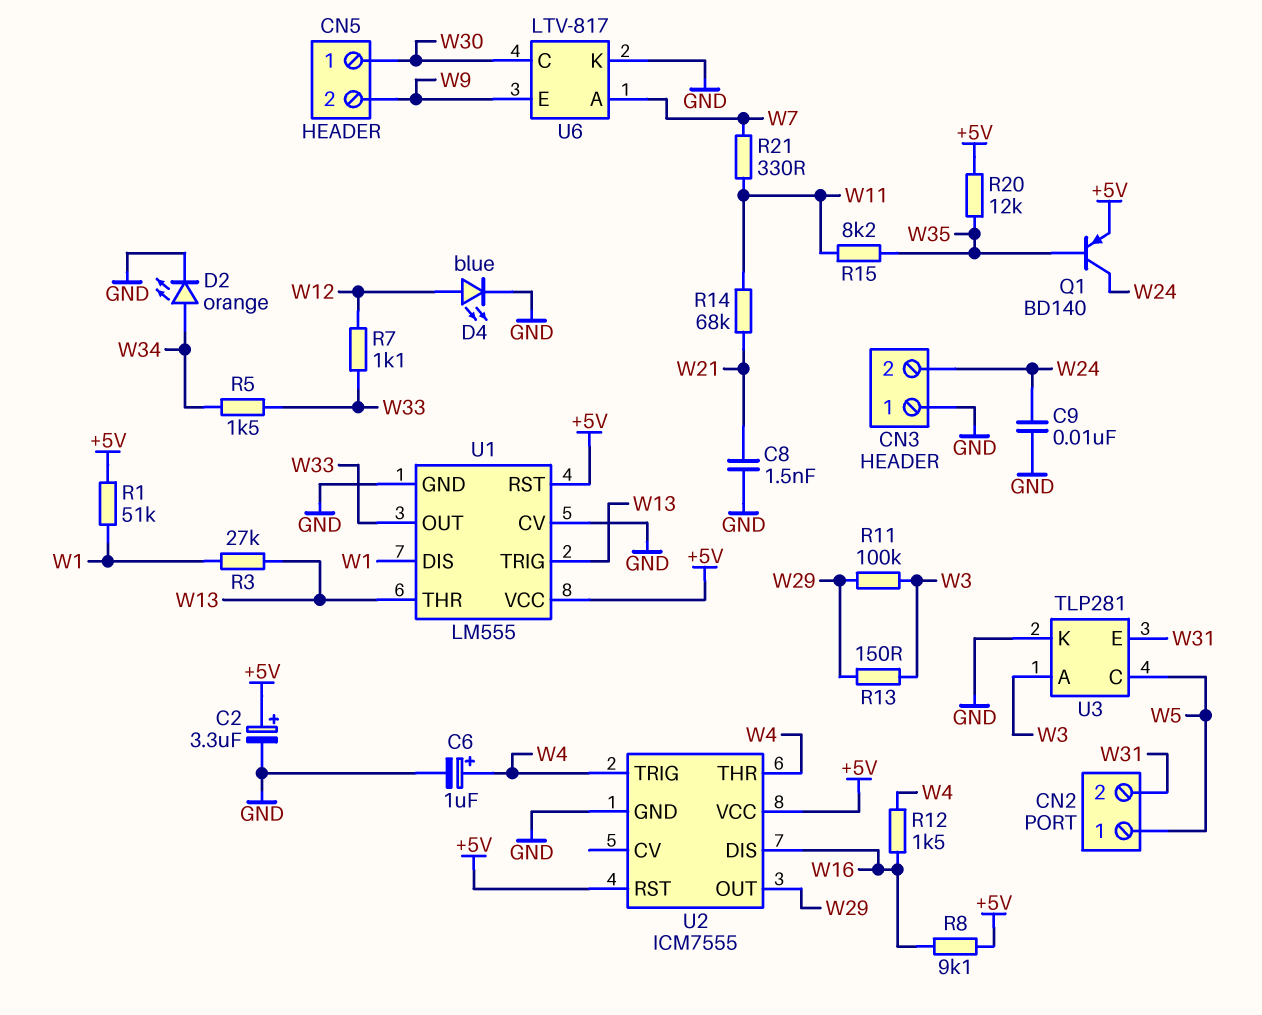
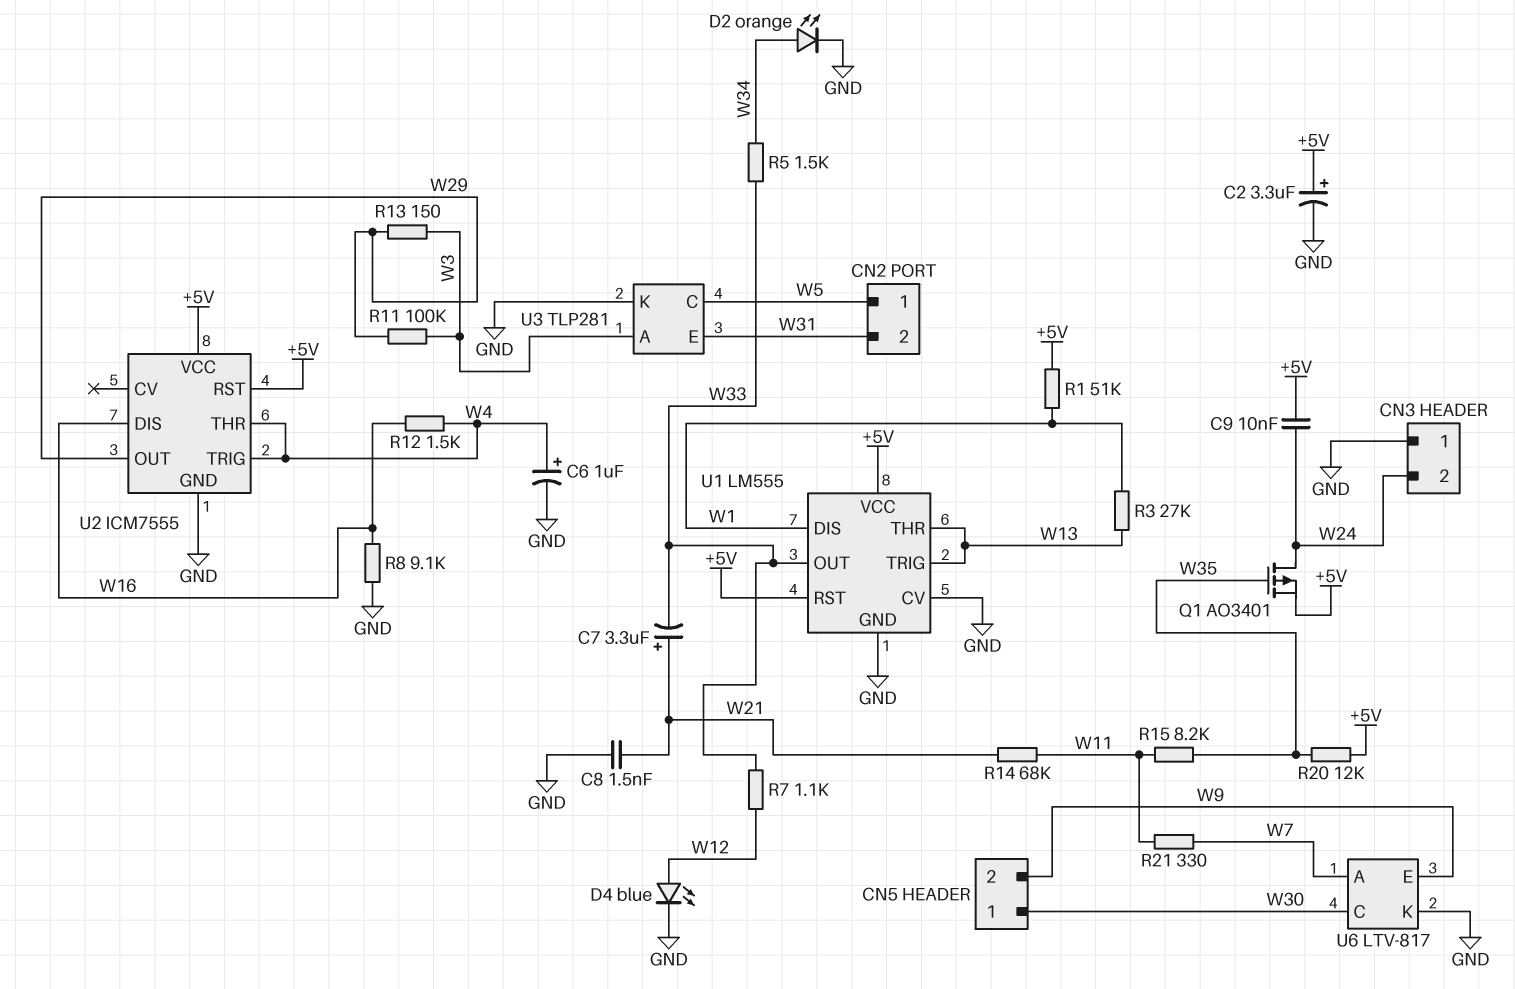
C7: none -> 3.3uF (plus W21, minus W33)
C9: 10nF (GND, W24) -> 10nF (+5V, W24)
Q1: PNP BD140 (B W35, C W24, E +5V) -> PMOS AO3401 (G W35, D W24, S +5V)
R8: 9.1k (+5V, W16) -> 9.1k (GND, W16)

